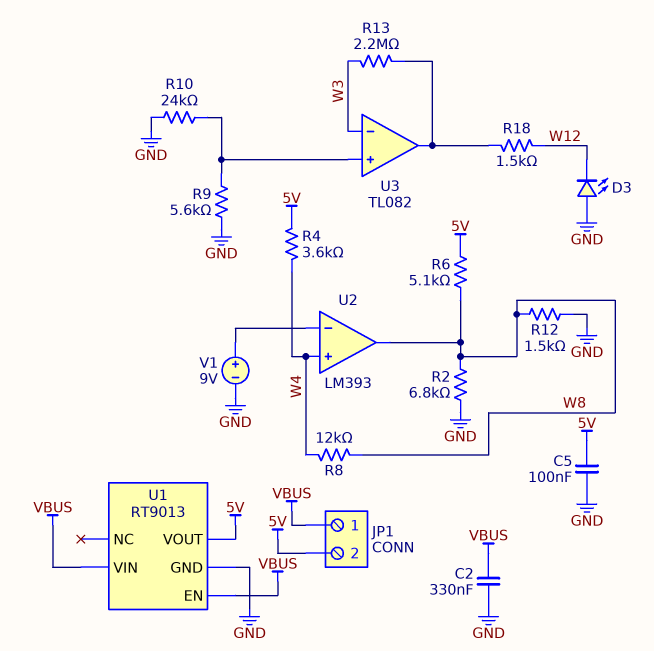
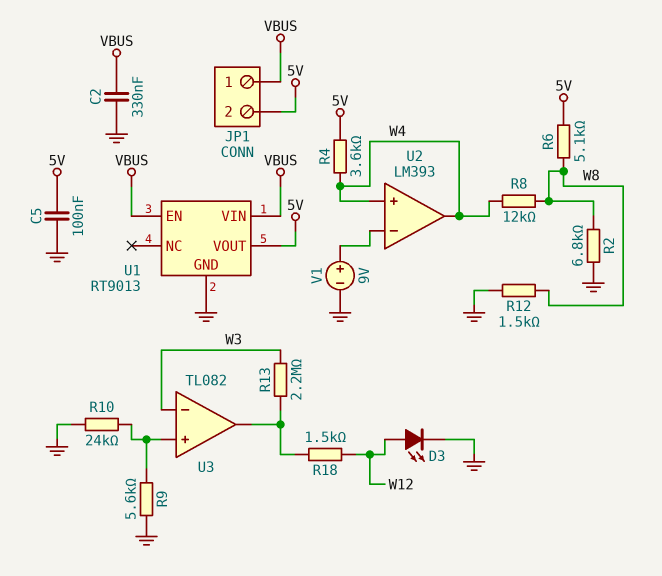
D3: LED (A GND, K W12) -> LED (A W12, K GND)
U2 pin out: W8 -> W4

